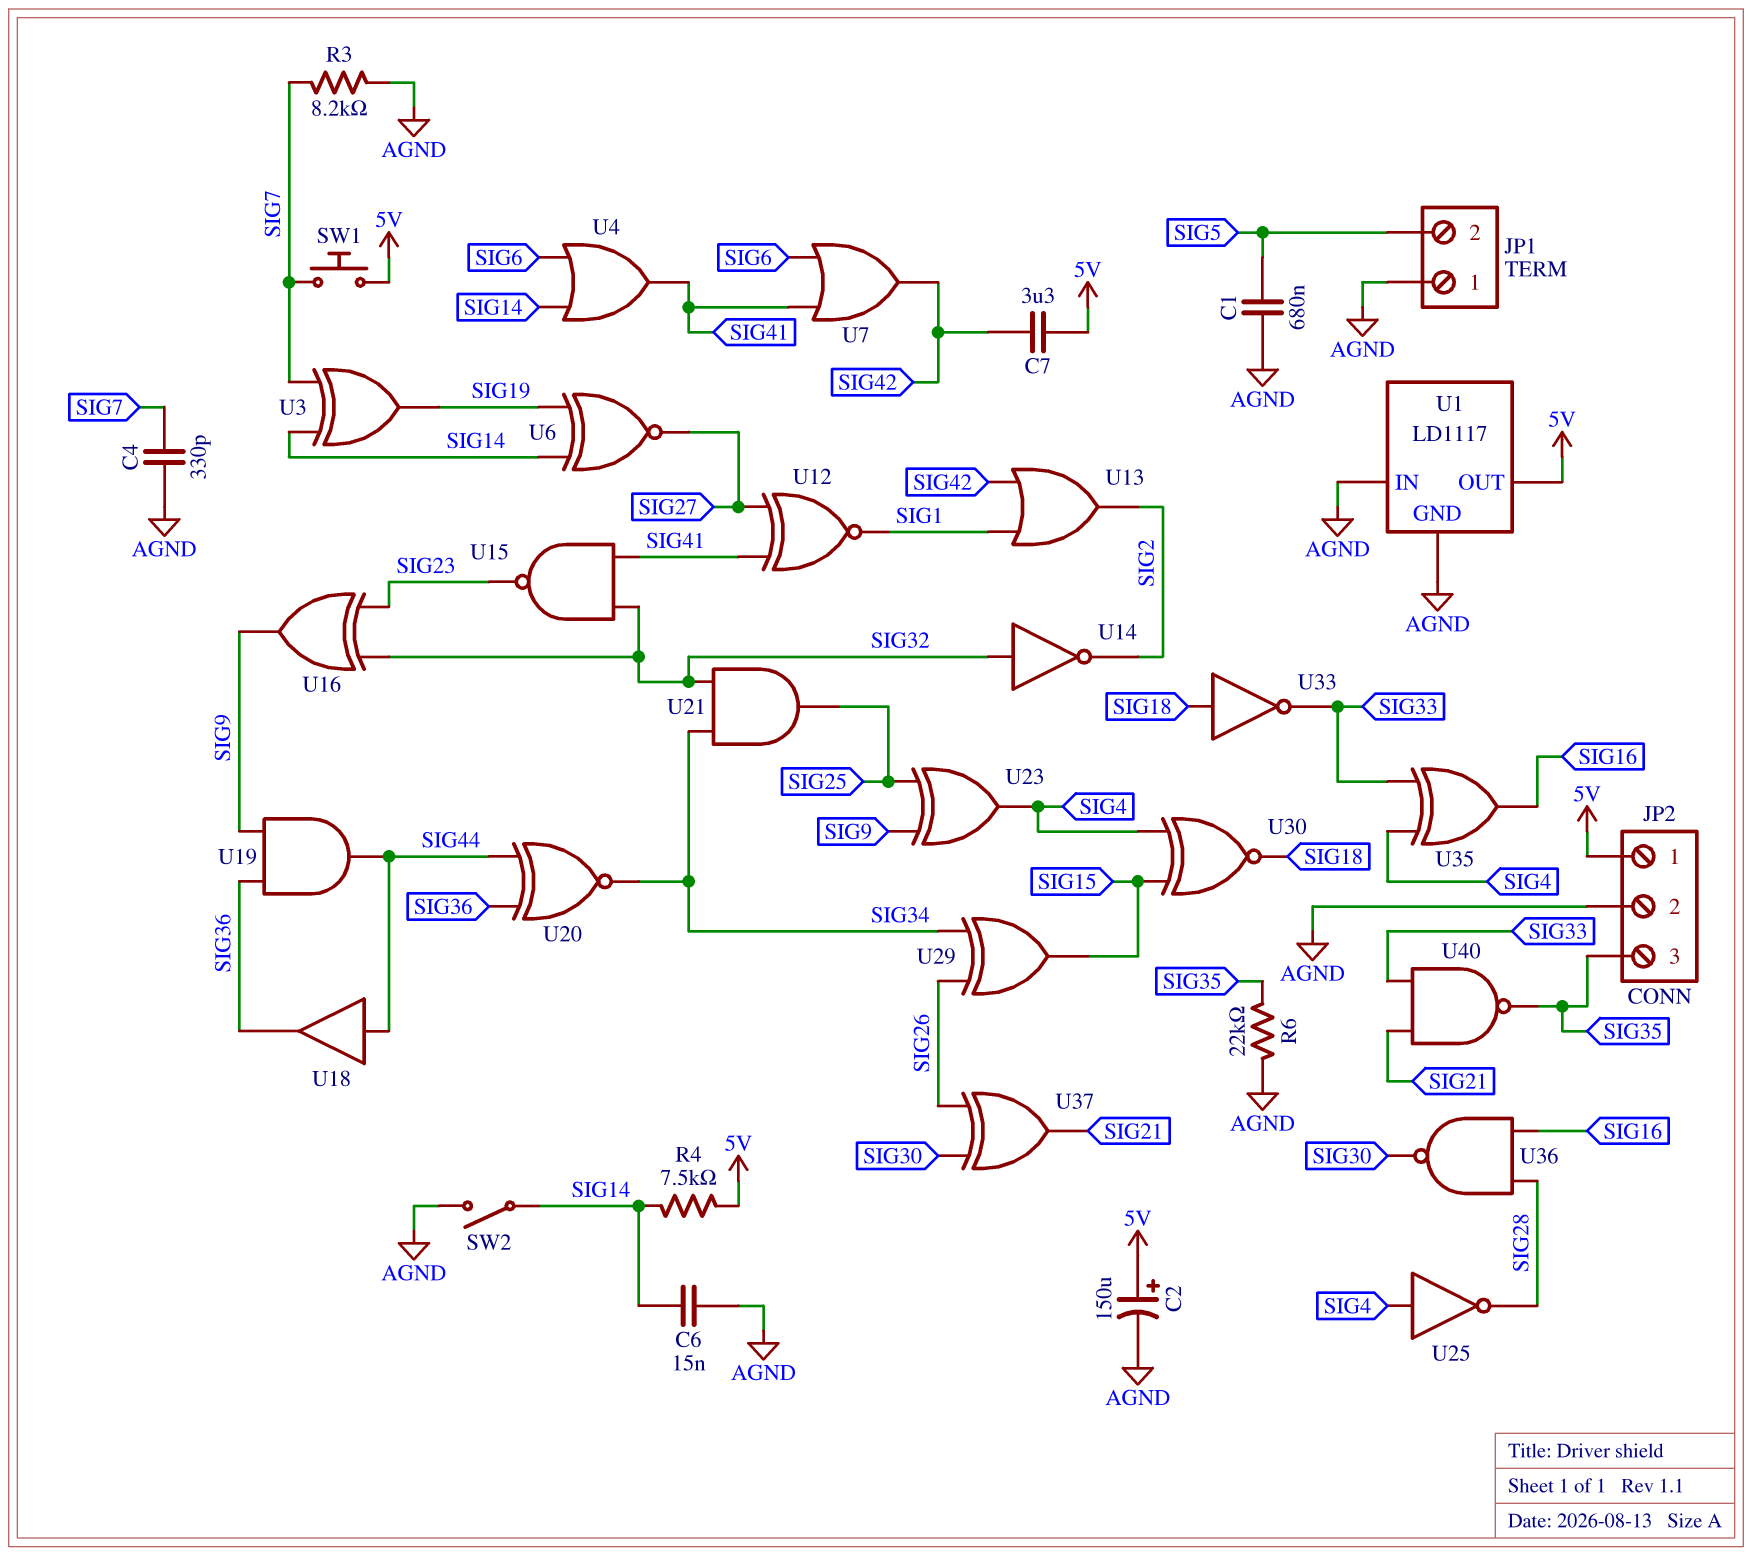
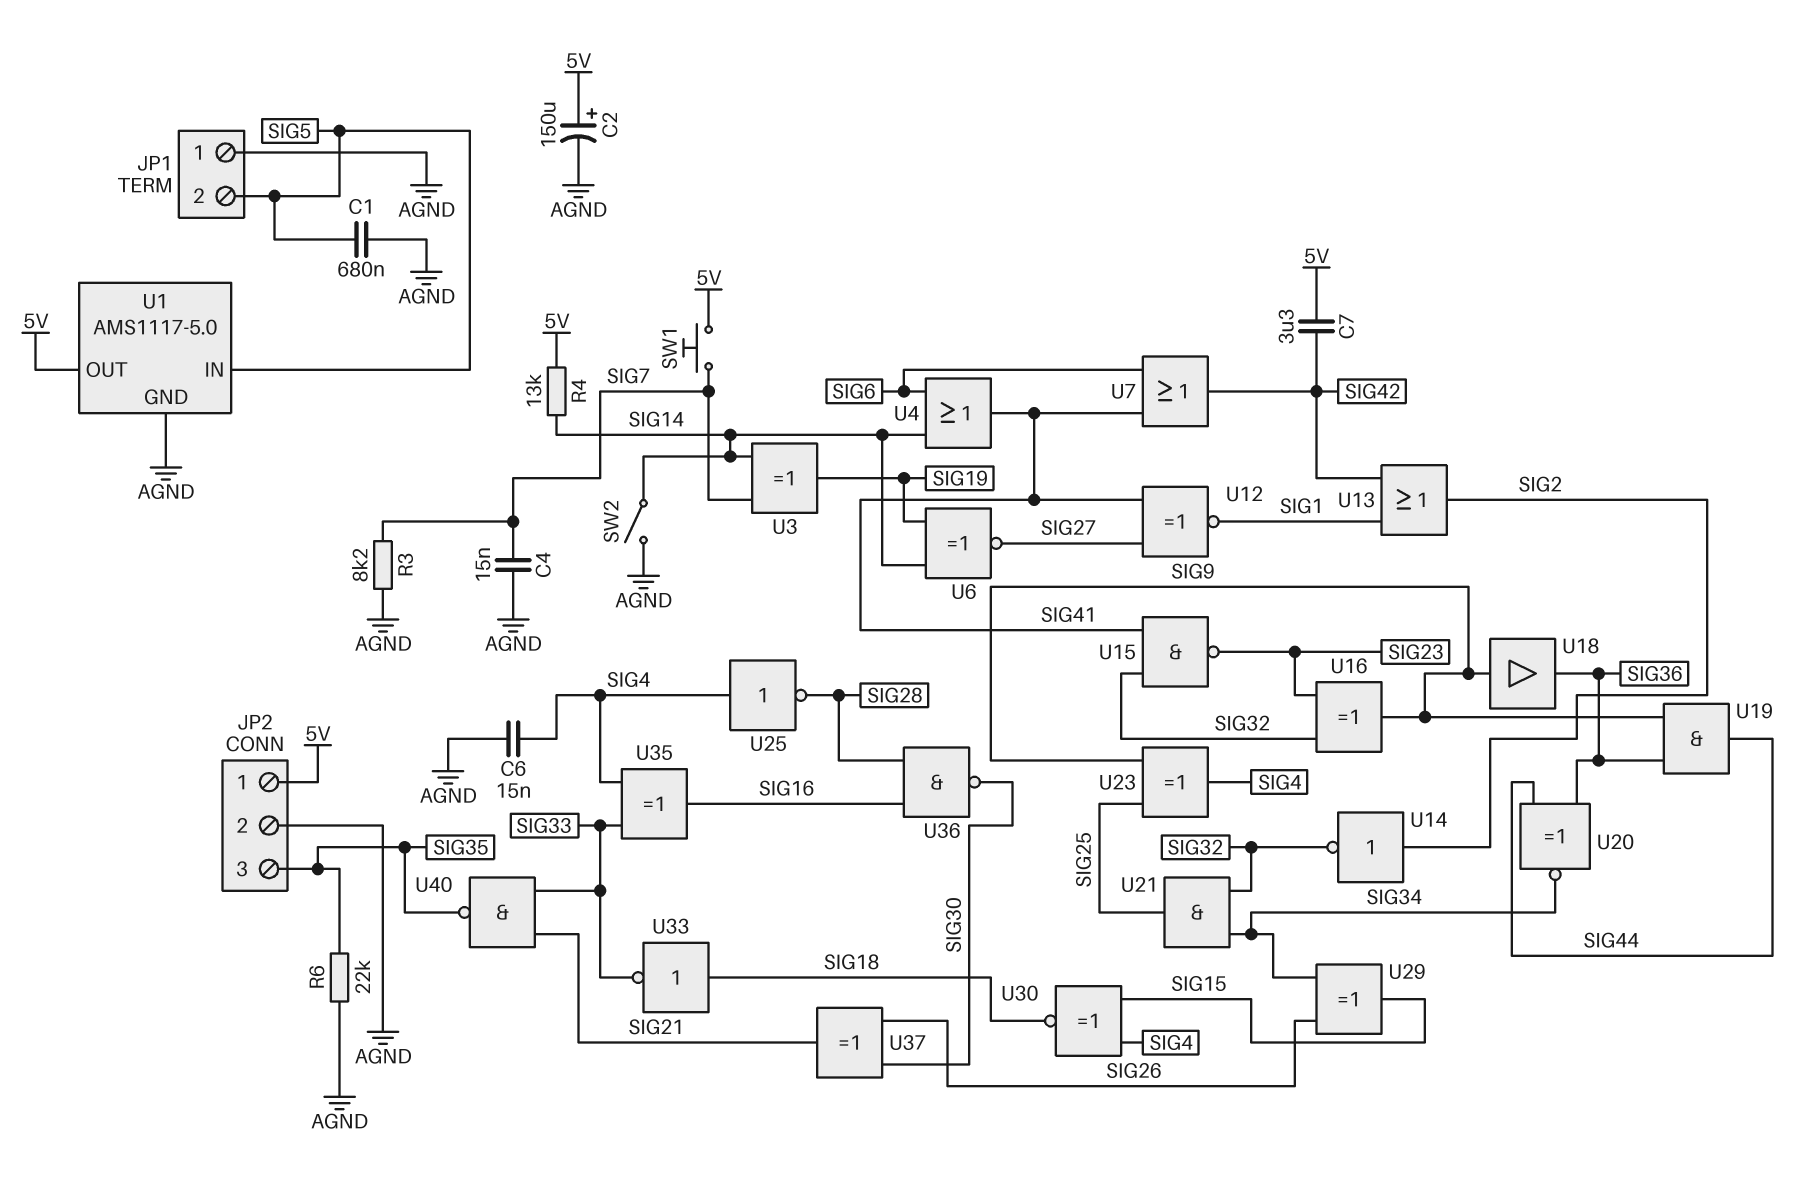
C4: 330pF (AGND, SIG7) -> 15nF (AGND, SIG7)
C6: 15nF (AGND, SIG14) -> 15nF (AGND, SIG4)
R4: 7.5k (5V, SIG14) -> 13k (5V, SIG14)
U1: LD1117 -> AMS1117-5.0
U1 pin IN: AGND -> SIG5
U14: NOT (in SIG32, out SIG2) -> NOT (in SIG2, out SIG32)
U18: buffer (in SIG44, out SIG36) -> buffer (in SIG9, out SIG36)

